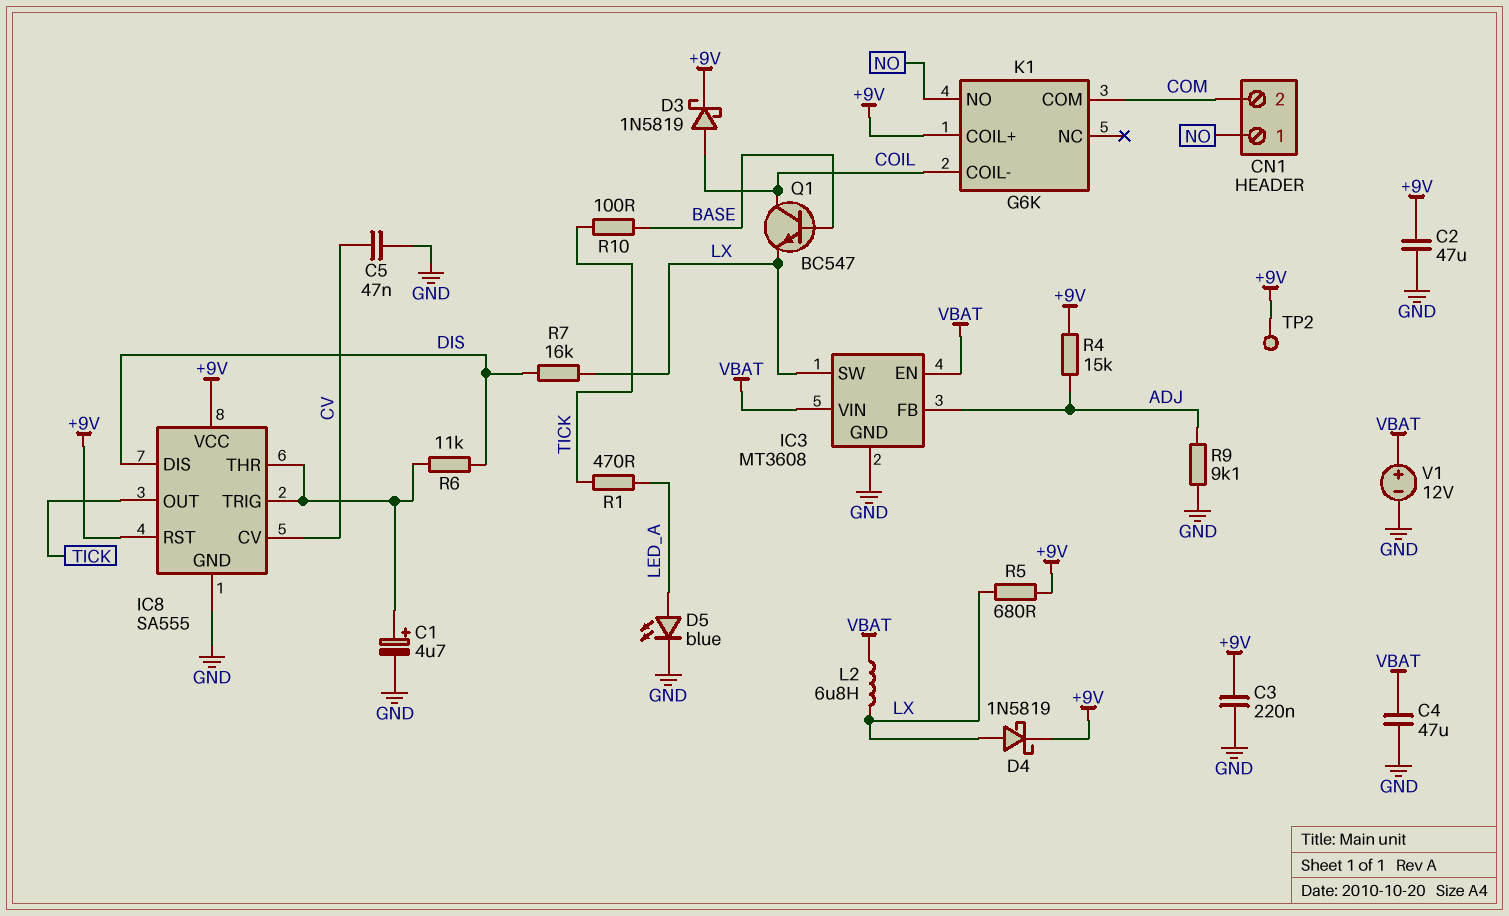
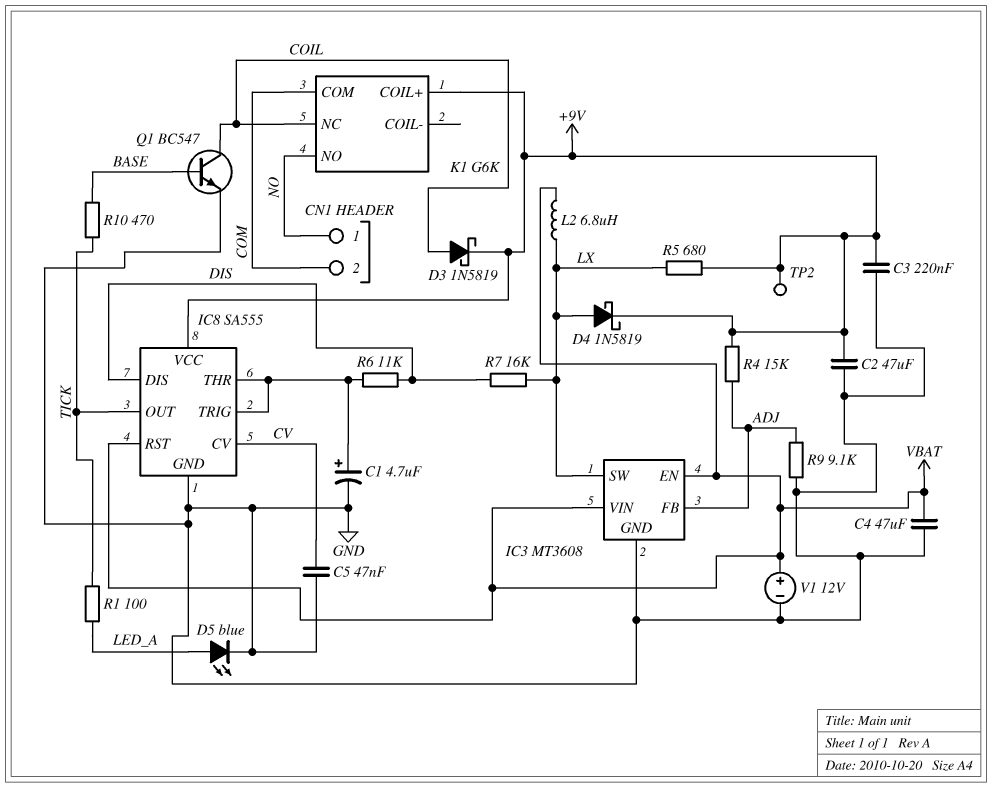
IC8 pin RST: +9V -> VBAT
K1 pin COIL-: COIL -> none
K1 pin NC: none -> COIL
Q1: NPN BC547 (B BASE, C COIL, E LX) -> NPN BC547 (B BASE, C COIL, E GND)
R1: 470 (LED_A, TICK) -> 100 (LED_A, TICK)
R10: 100 (BASE, TICK) -> 470 (BASE, TICK)

